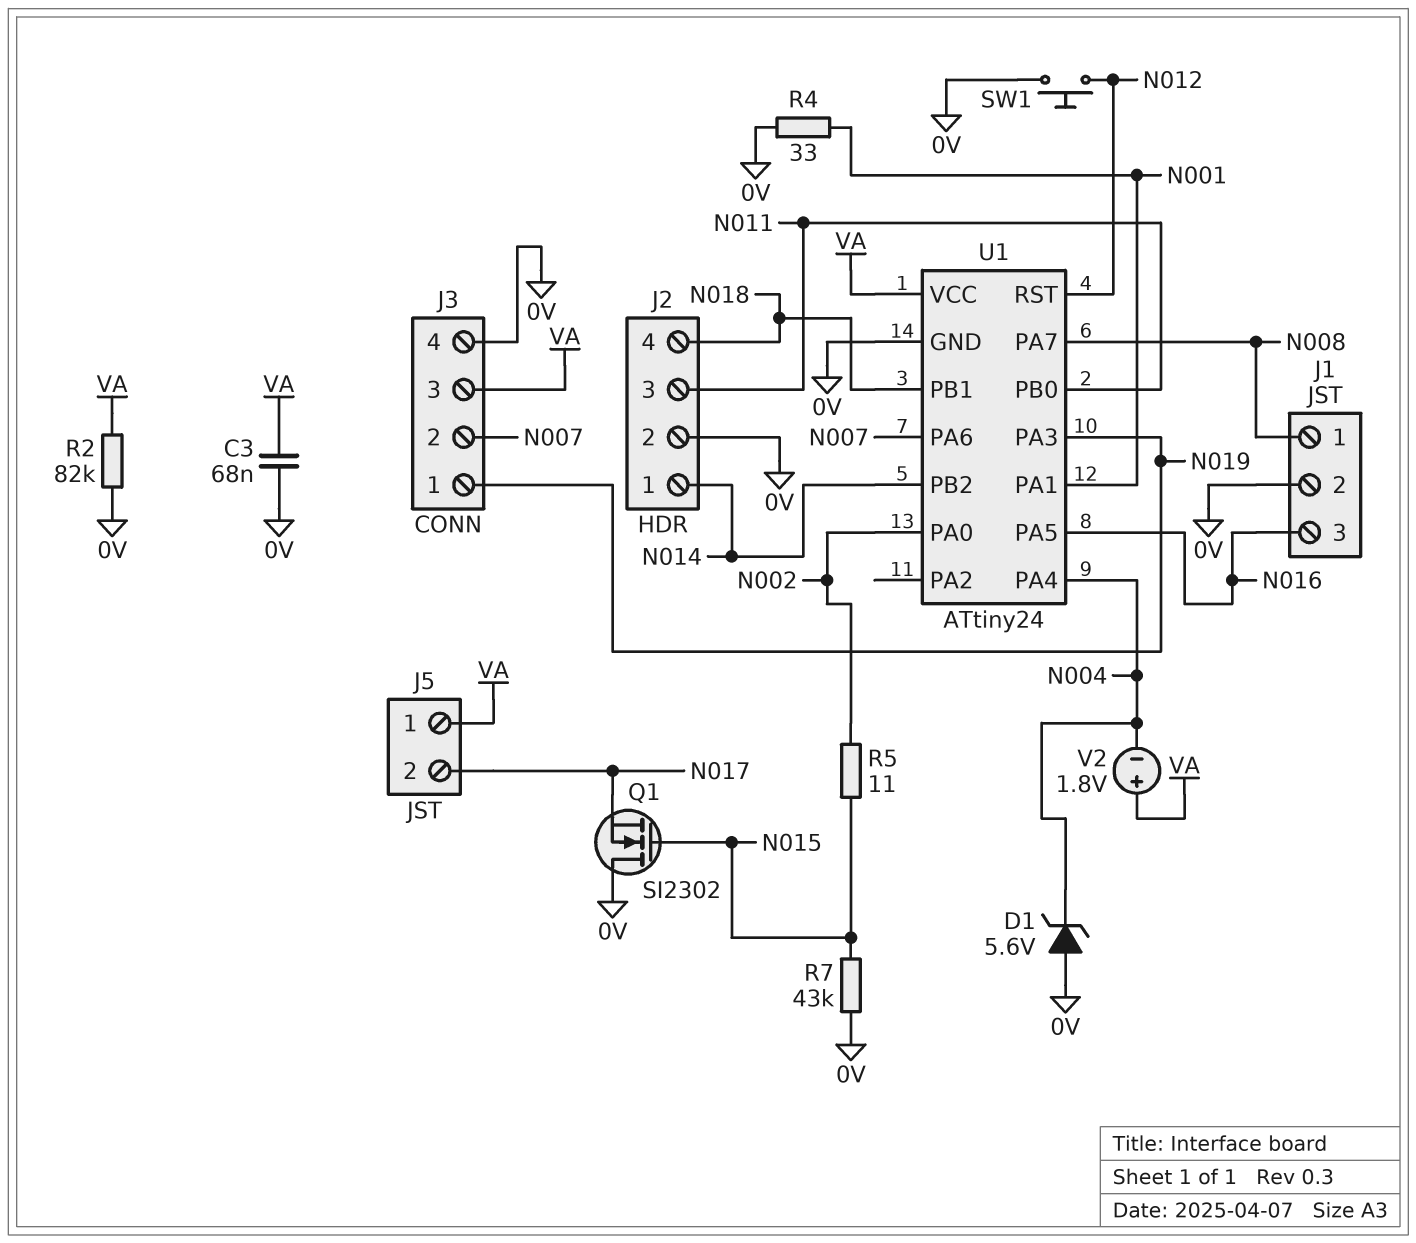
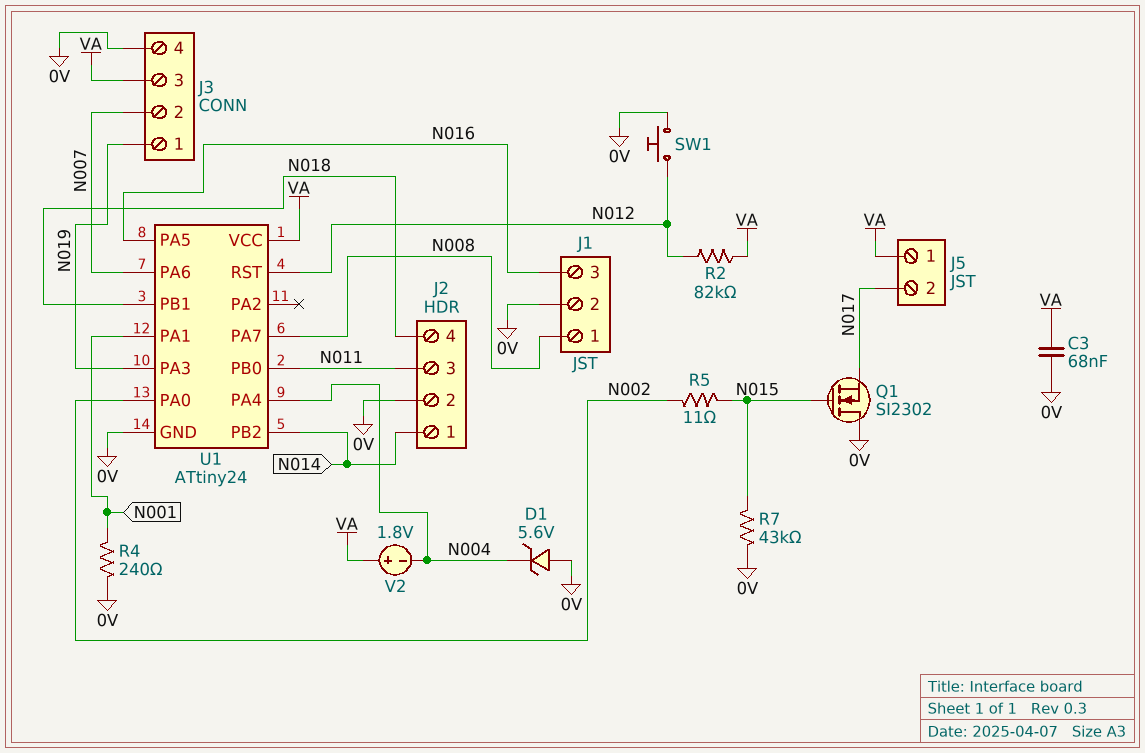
R2: 82k (0V, VA) -> 82k (N012, VA)
R4: 33 (0V, N001) -> 240 (0V, N001)

